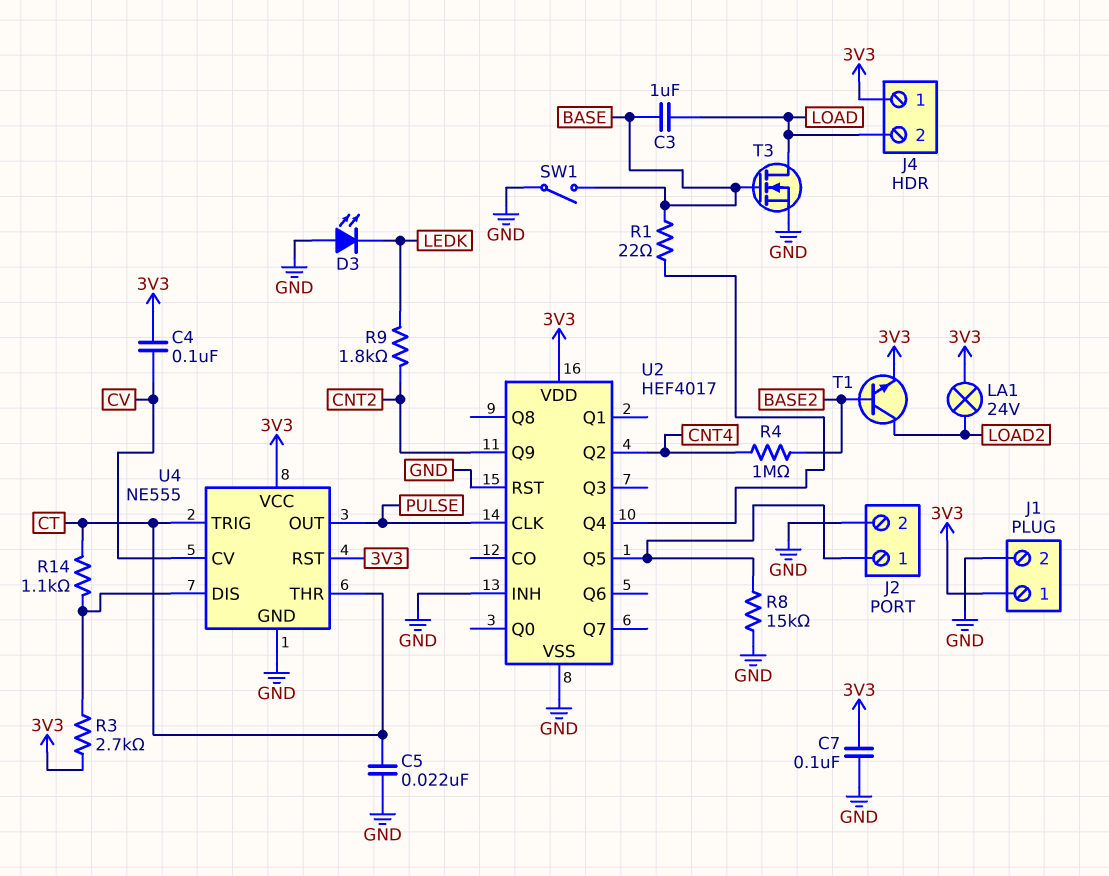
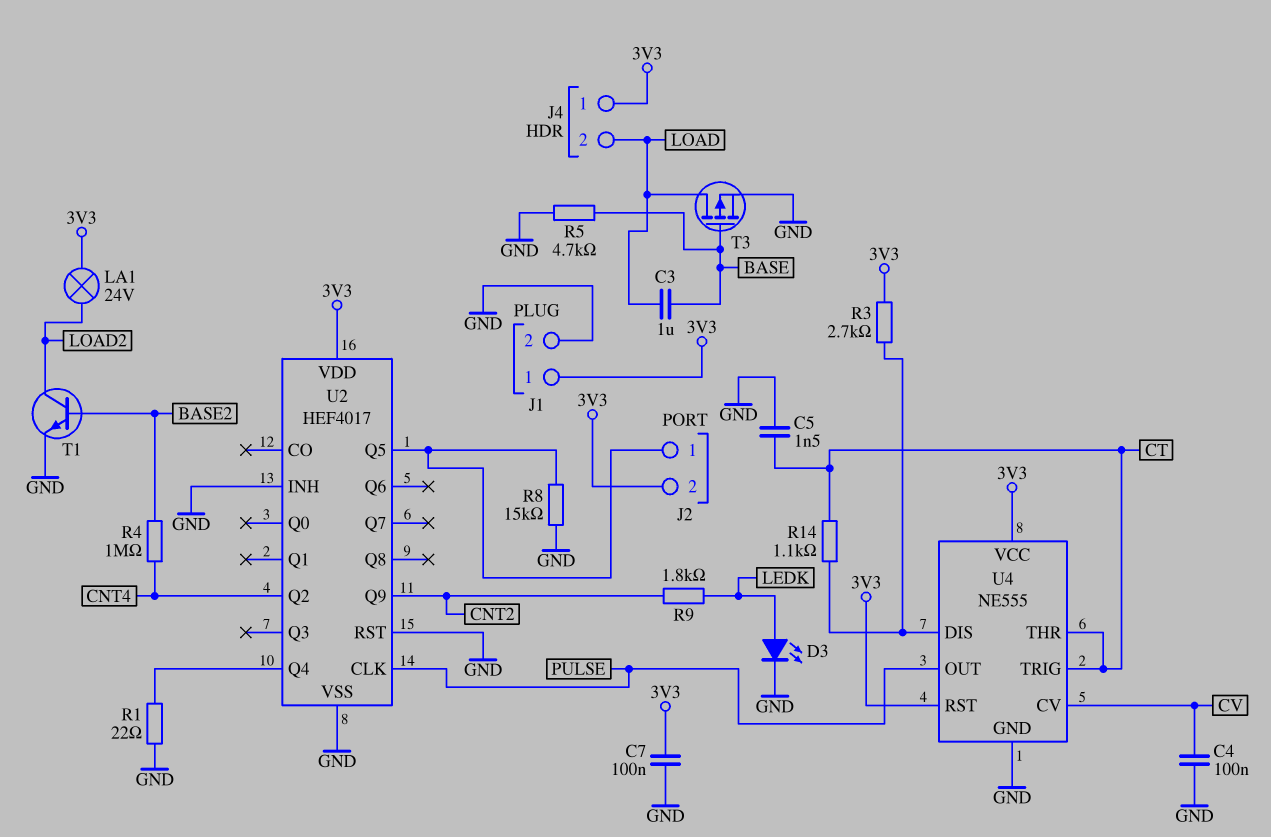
C4: 100nF (3V3, CV) -> 100nF (CV, GND)
C5: 22nF (CT, GND) -> 1.5nF (CT, GND)
D3: LED (A GND, K LEDK) -> LED (A LEDK, K GND)
J2 pin 2: GND -> 3V3
R1: 22 (BASE, U2/Q4) -> 22 (GND, U2/Q4)
R5: none -> 4.7k (BASE, GND)
SW1: switch (BASE, GND) -> none
T1: NPN (B BASE2, C LOAD2, E 3V3) -> NPN (B BASE2, C LOAD2, E GND)
T3: NMOS (G BASE, D LOAD, S GND) -> PMOS (G BASE, D LOAD, S GND)

